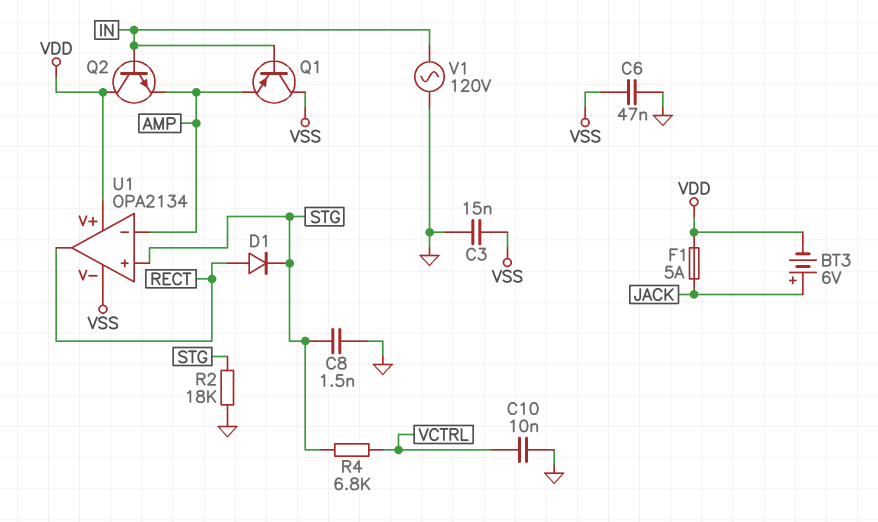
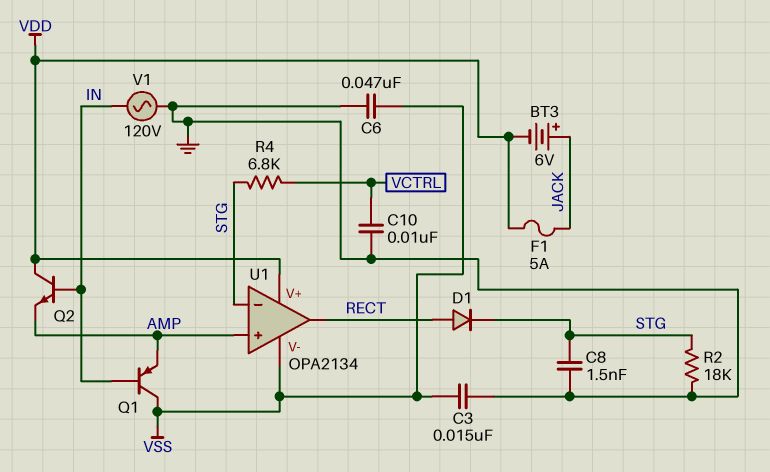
U1 pin in+: STG -> AMP
U1 pin in-: AMP -> STG

